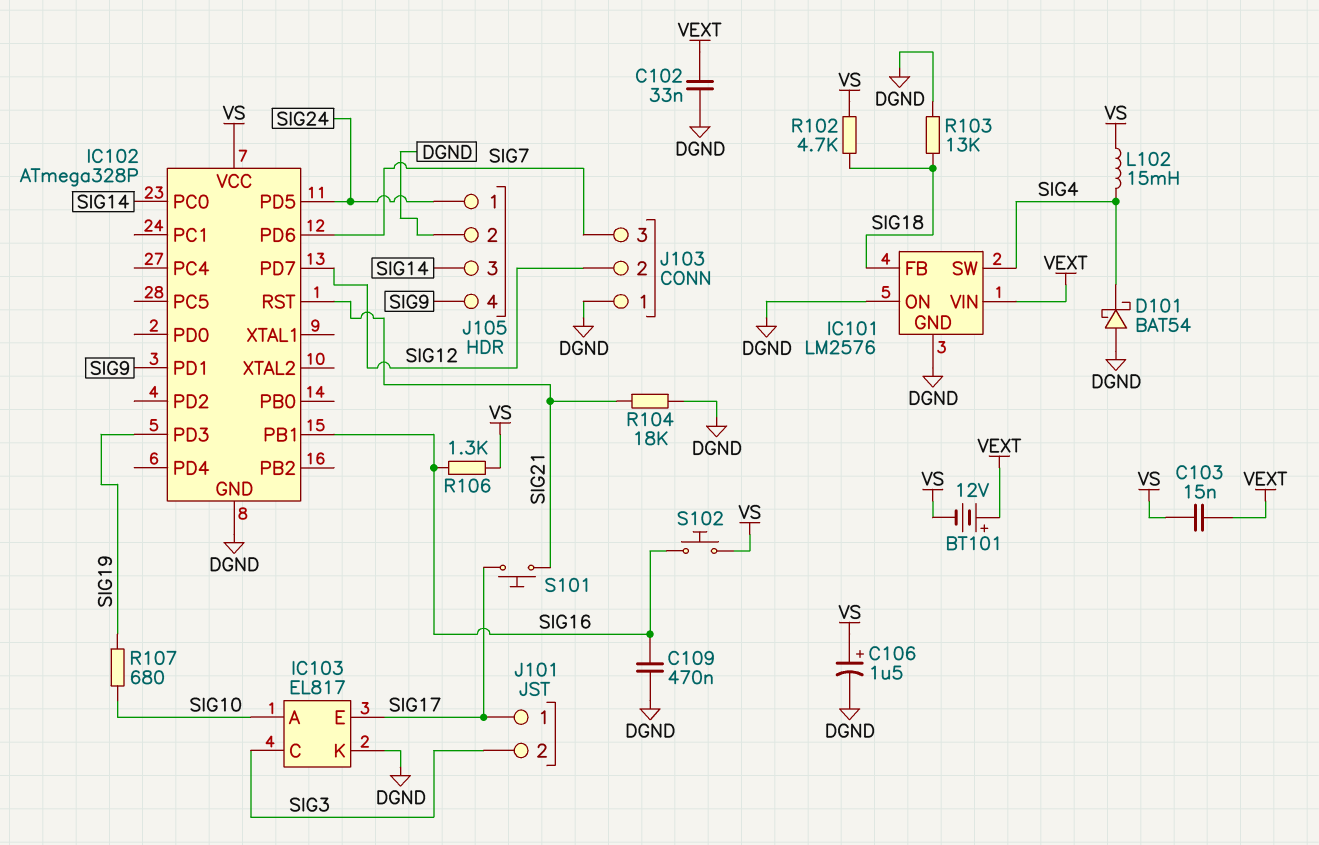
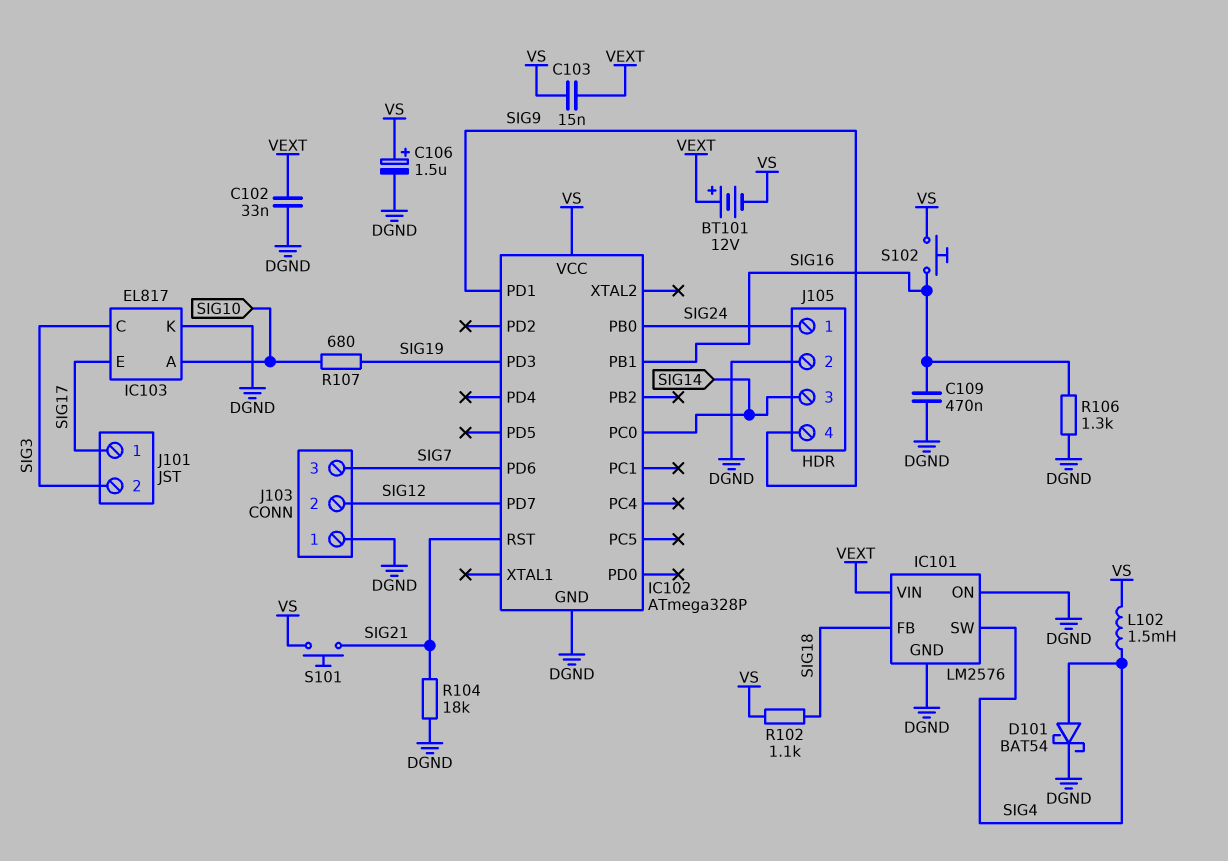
D101: schottky BAT54 (A DGND, K SIG4) -> schottky BAT54 (A SIG4, K DGND)
IC102 pin PB0: none -> SIG24
IC102 pin PD5: SIG24 -> none
L102: 15mH (SIG4, VS) -> 1.5mH (SIG4, VS)
R102: 4.7k (SIG18, VS) -> 1.1k (SIG18, VS)
R103: 13k (DGND, SIG18) -> none
R106: 1.3k (SIG16, VS) -> 1.3k (DGND, SIG16)
S101: button (SIG17, SIG21) -> button (SIG21, VS)

